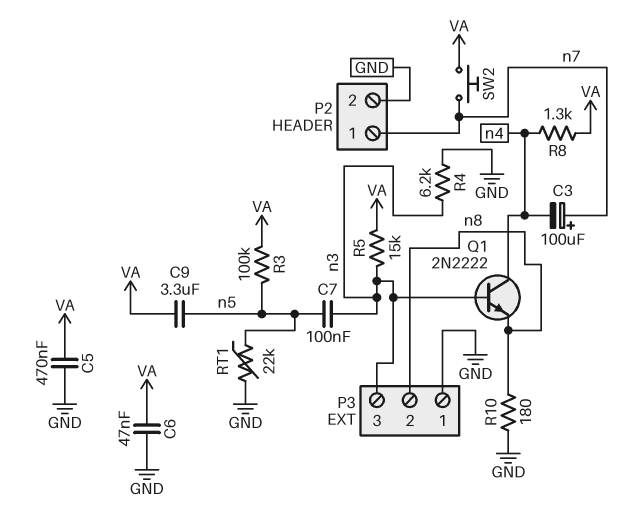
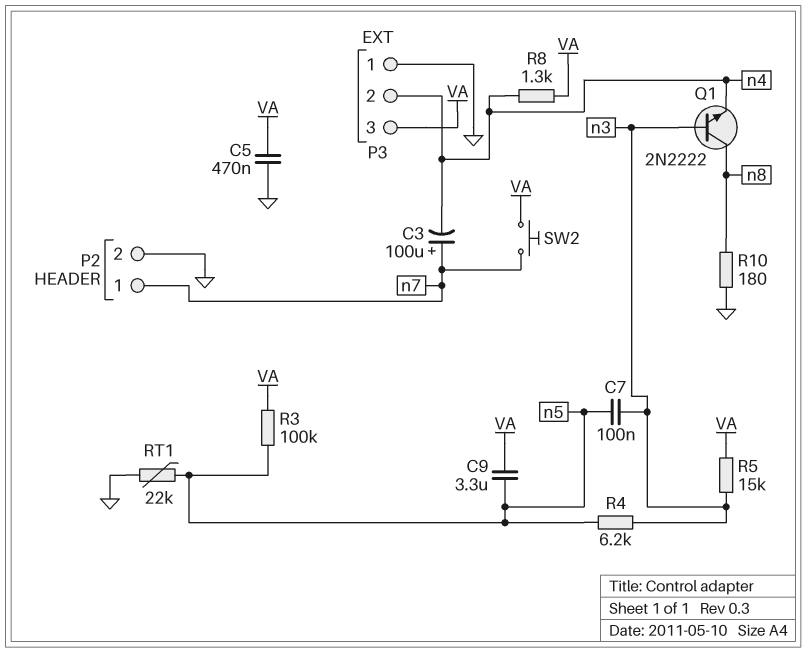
C6: 47nF (GND, VA) -> none
P3 pin 2: n8 -> n4
P3 pin 3: n3 -> VA
Q1: NPN 2N2222 (B n3, C n4, E n8) -> NPN 2N2222 (B n3, C n8, E n4)
R4: 6.2k (GND, n3) -> 6.2k (n3, n5)

